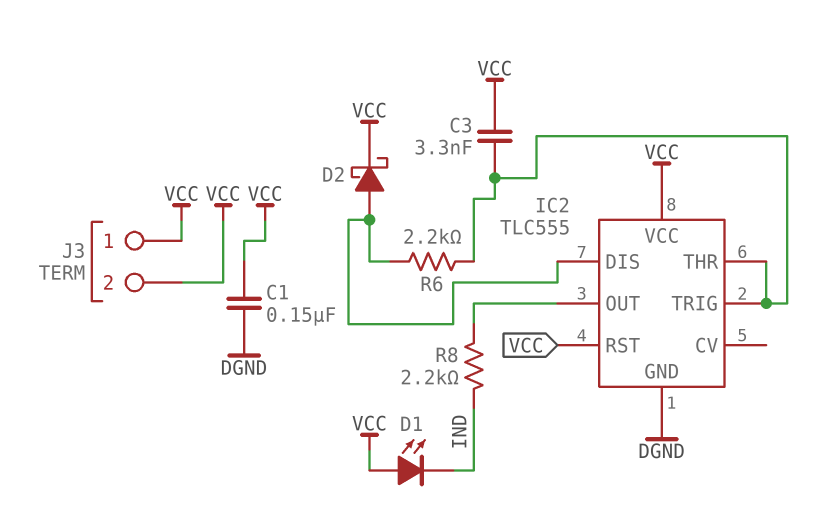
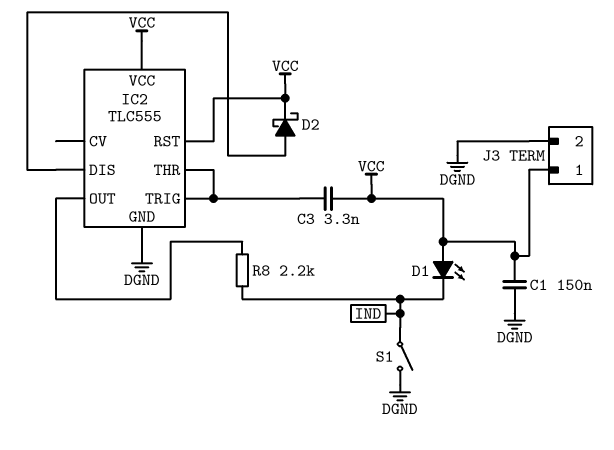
J3 pin 2: VCC -> DGND
R6: 2.2k (IC2/DIS, IC2/THR) -> none
S1: none -> switch (DGND, IND)

